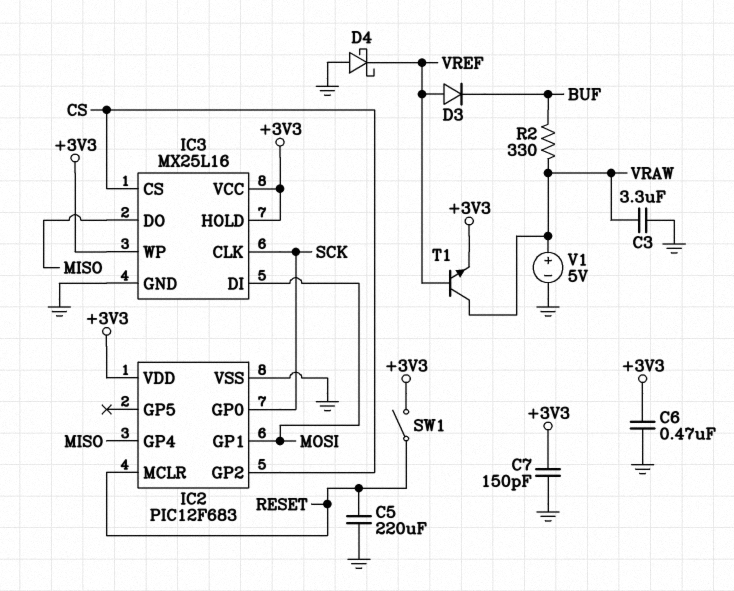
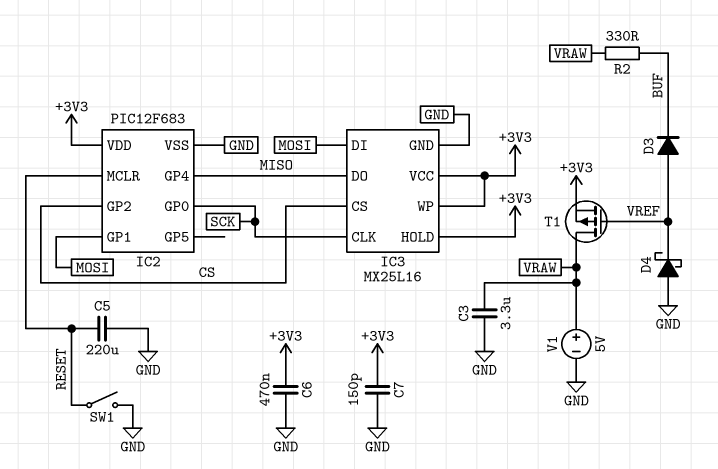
SW1: switch (+3V3, RESET) -> switch (GND, RESET)
T1: NPN (B VREF, C VRAW, E +3V3) -> PMOS (G VREF, D VRAW, S +3V3)

